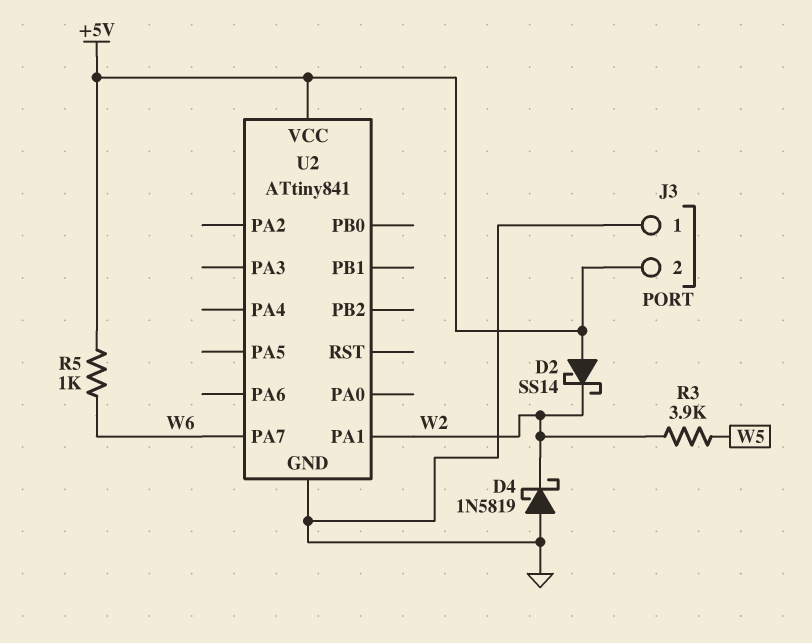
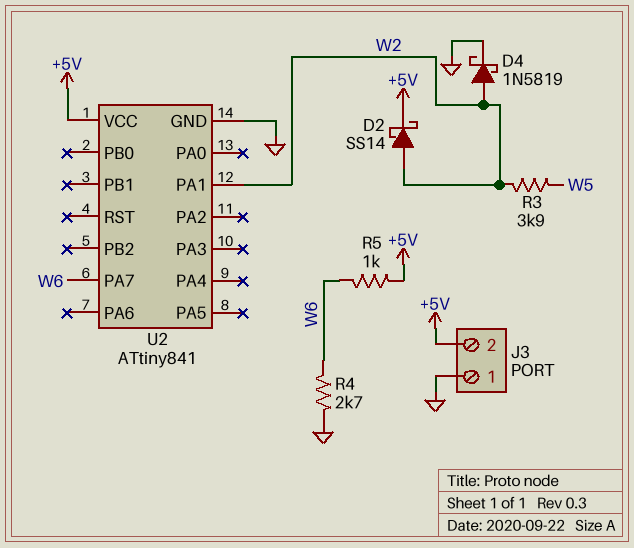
D2: schottky SS14 (A +5V, K W2) -> schottky SS14 (A W2, K +5V)
D4: schottky 1N5819 (A GND, K W2) -> schottky 1N5819 (A W2, K GND)
R4: none -> 2.7k (GND, W6)

